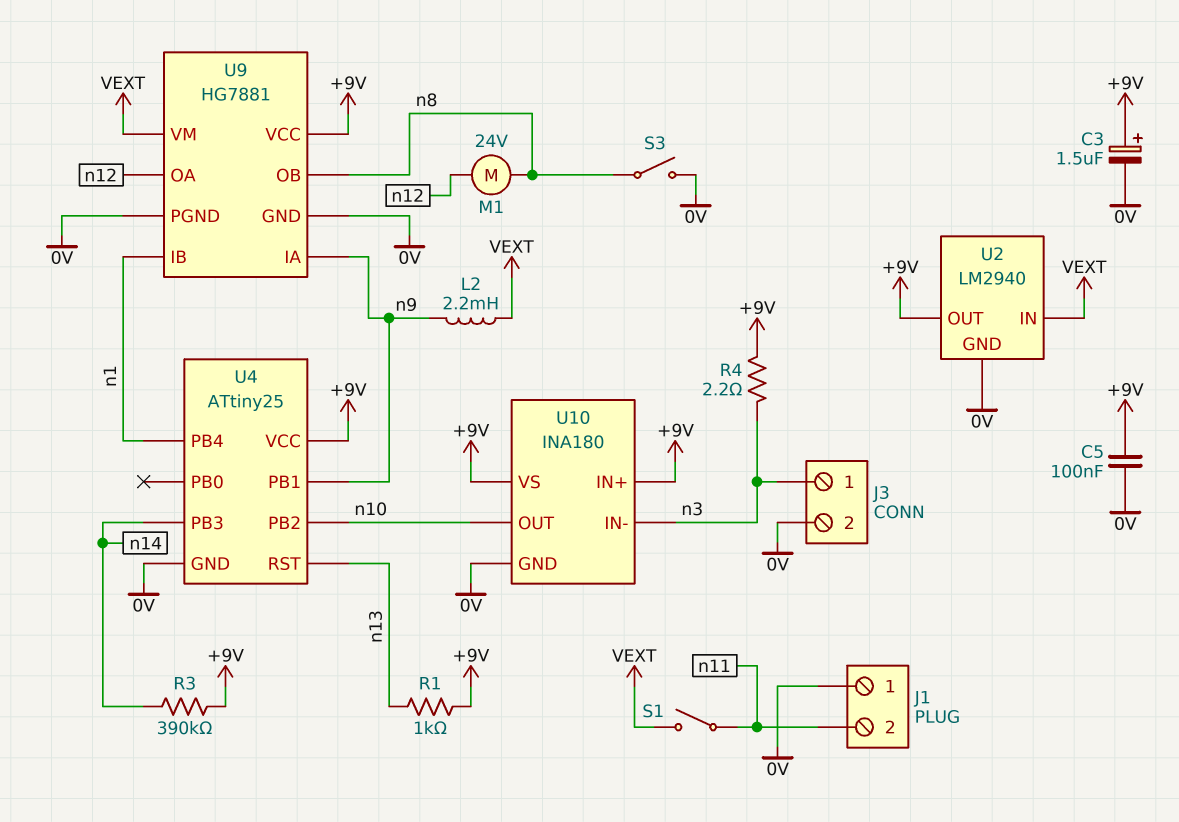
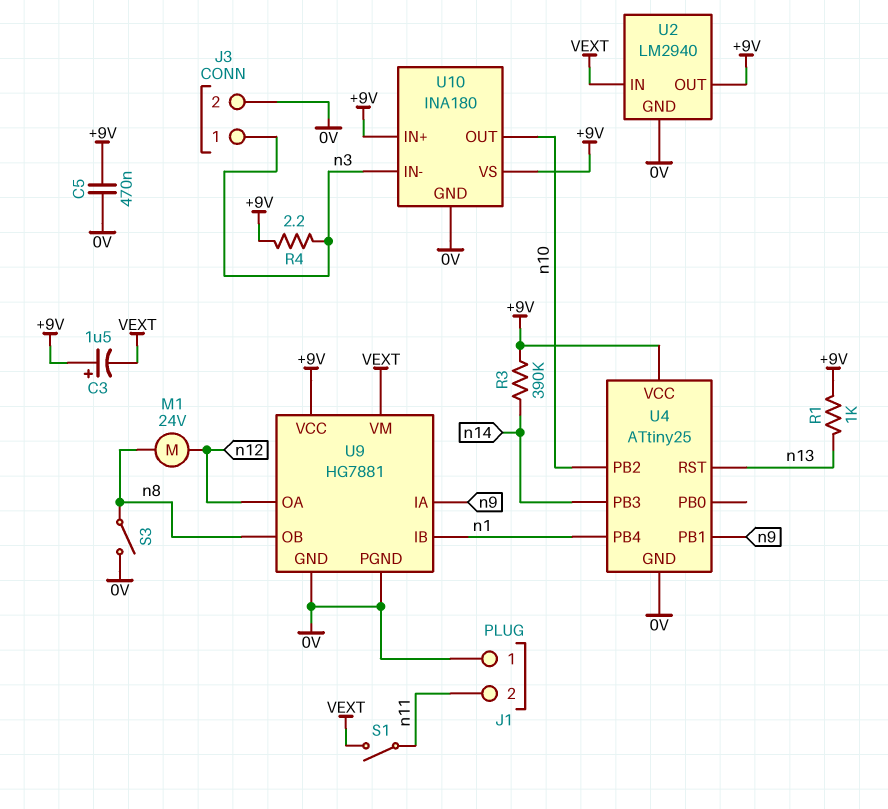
C3: 1.5uF (plus +9V, minus 0V) -> 1.5uF (plus +9V, minus VEXT)
C5: 100nF (+9V, 0V) -> 470nF (+9V, 0V)
L2: 2.2mH (VEXT, n9) -> none

